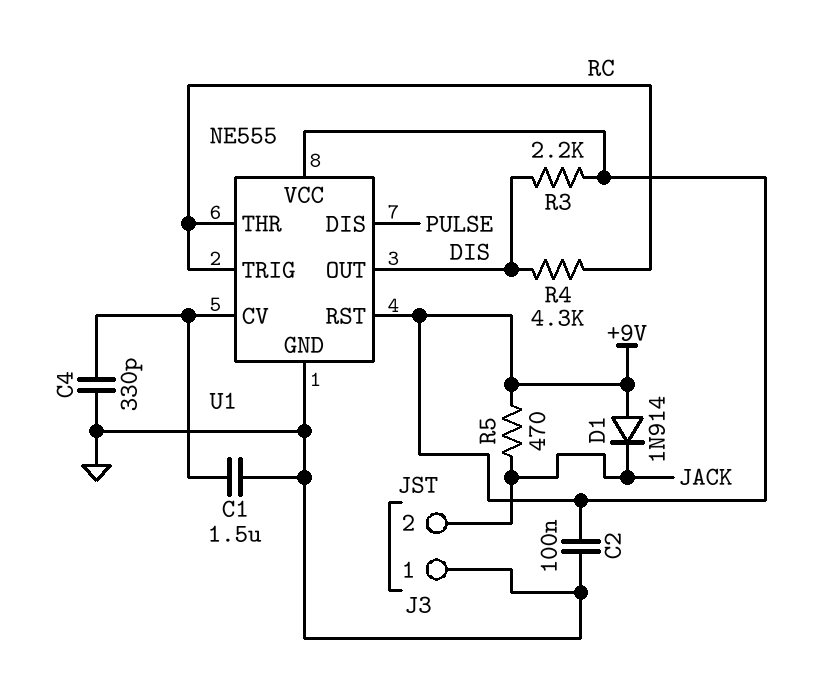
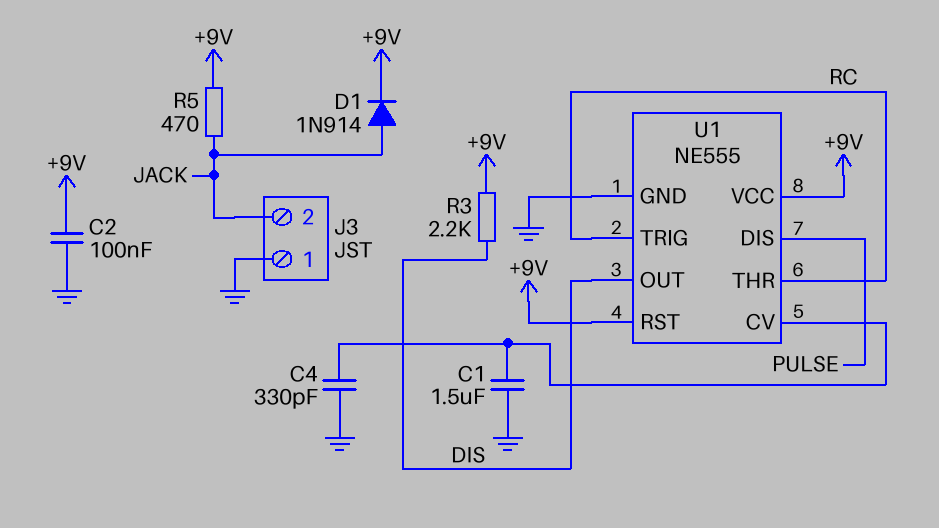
D1: diode 1N914 (A +9V, K JACK) -> diode 1N914 (A JACK, K +9V)
R4: 4.3k (DIS, RC) -> none

